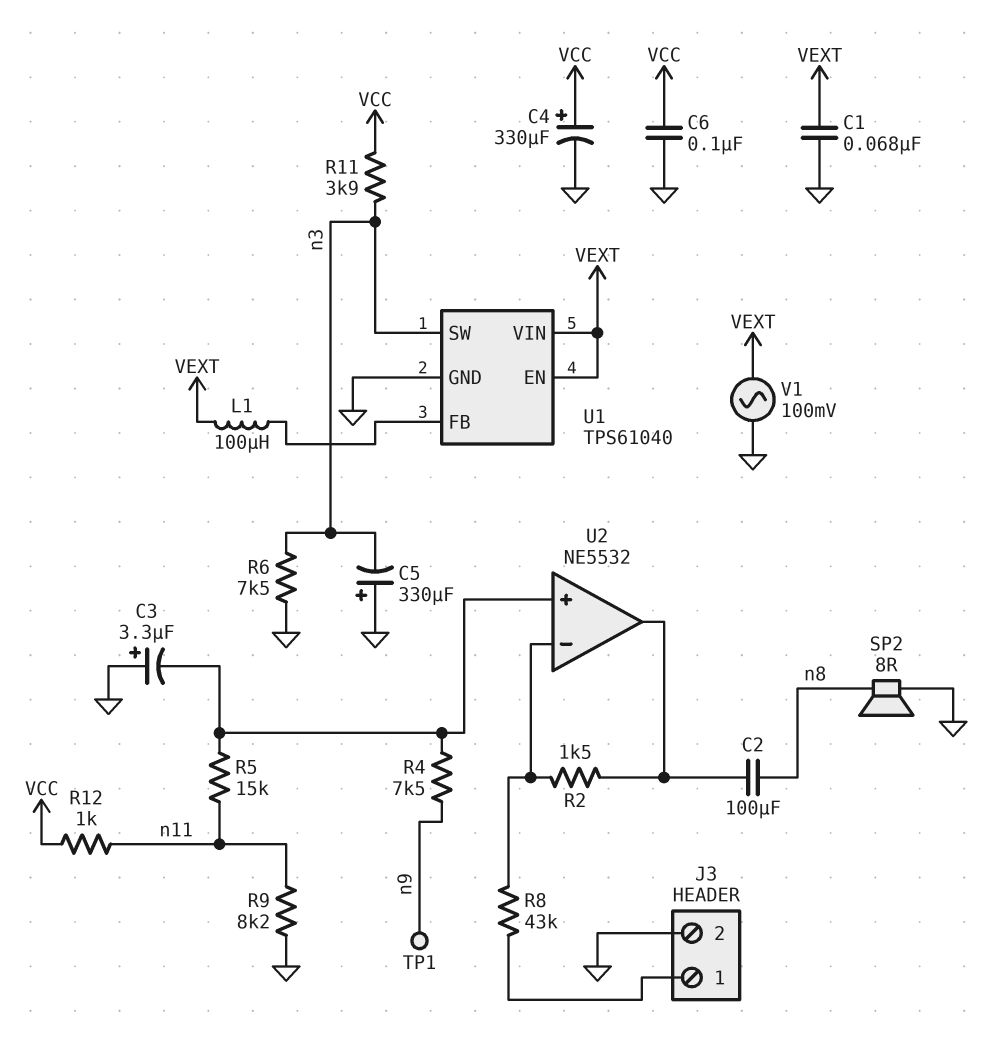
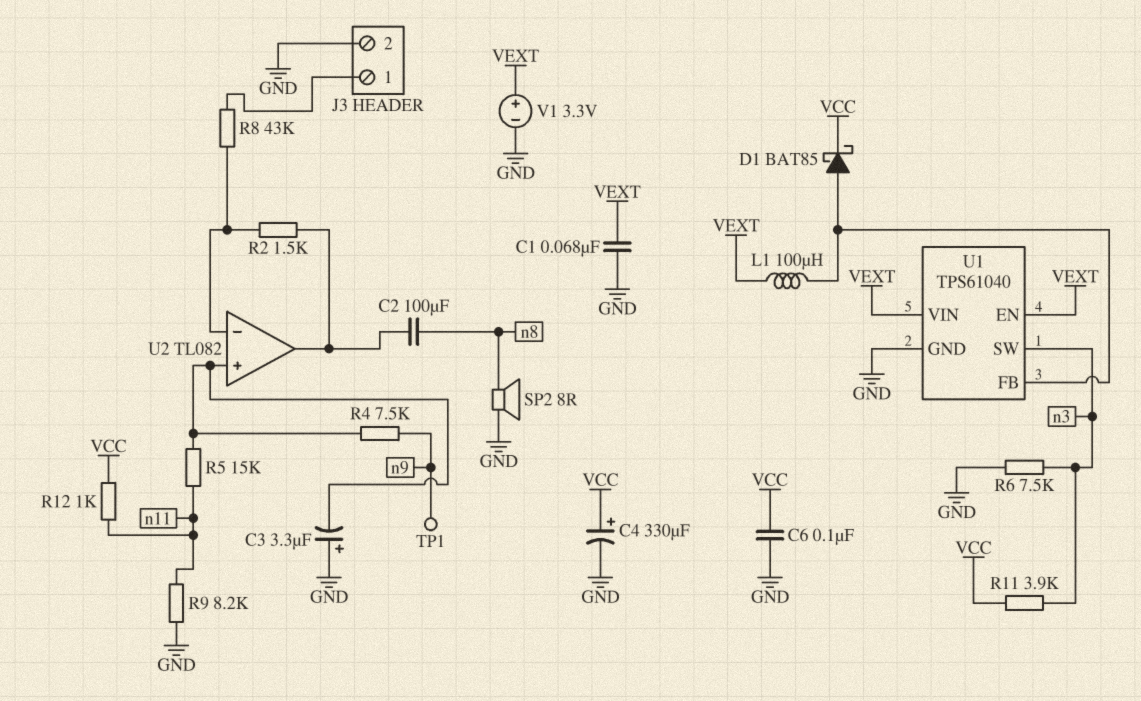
C5: 330uF (plus GND, minus n3) -> none
D1: none -> schottky BAT85 (A U1/FB, K VCC)
U2: NE5532 -> TL082
V1: AC 100mV (GND, VEXT) -> 3.3V (plus VEXT, minus GND)

